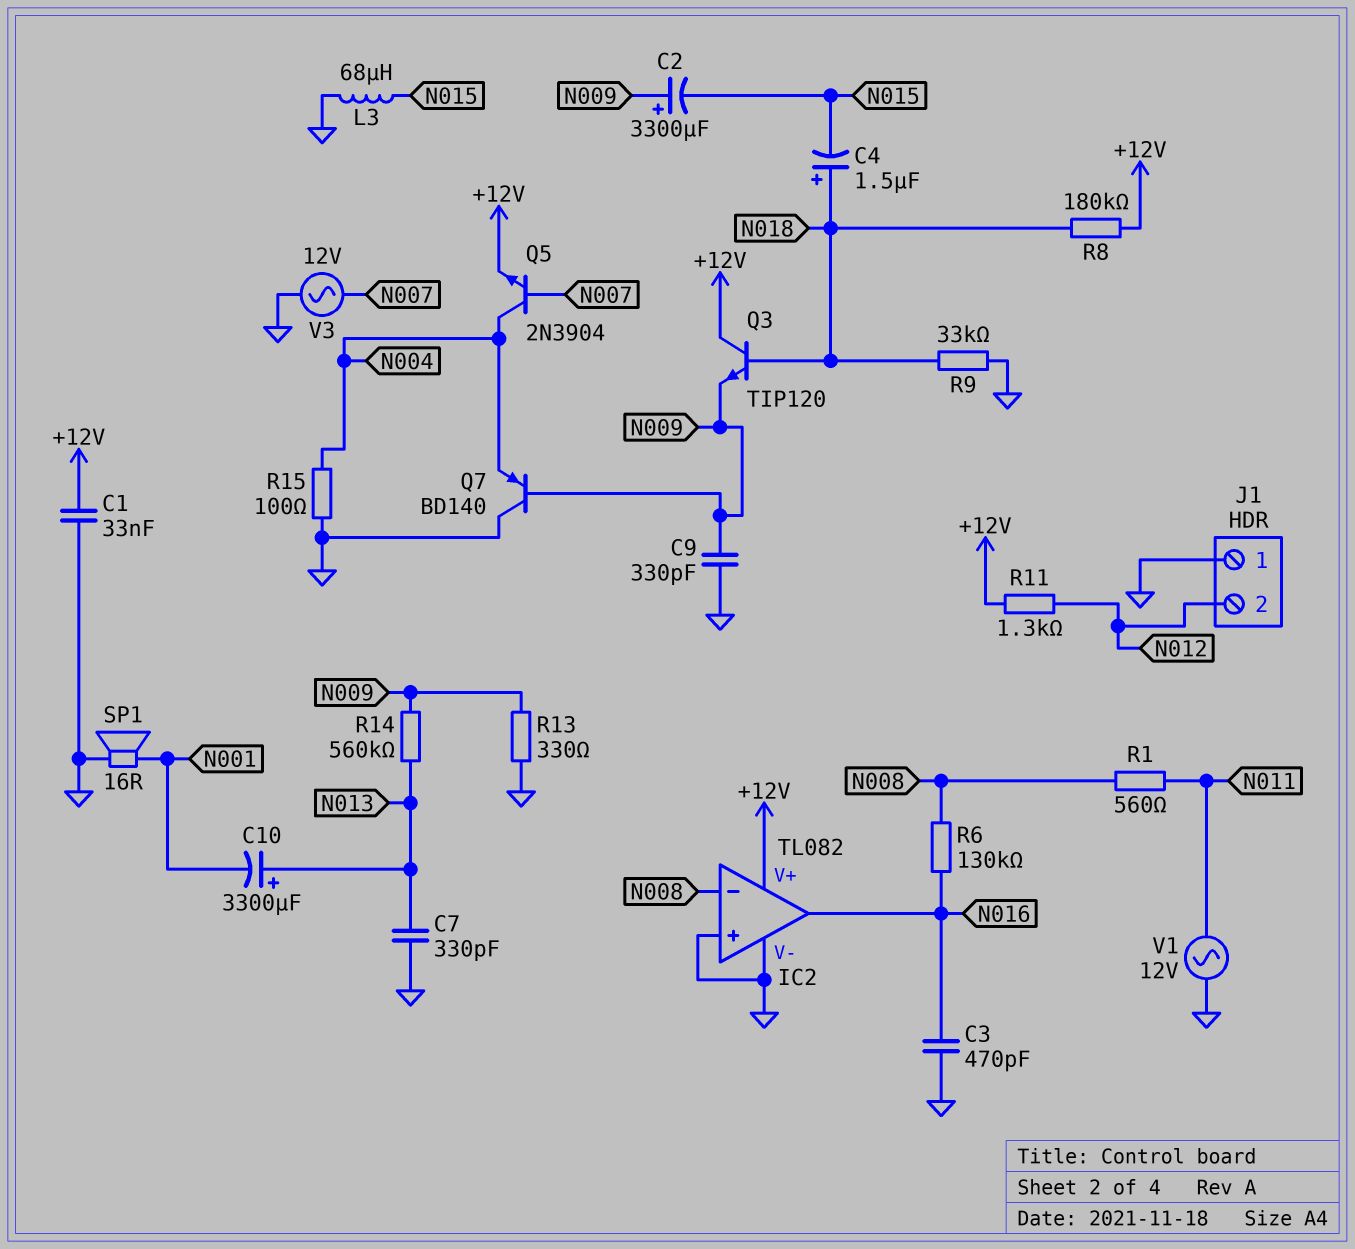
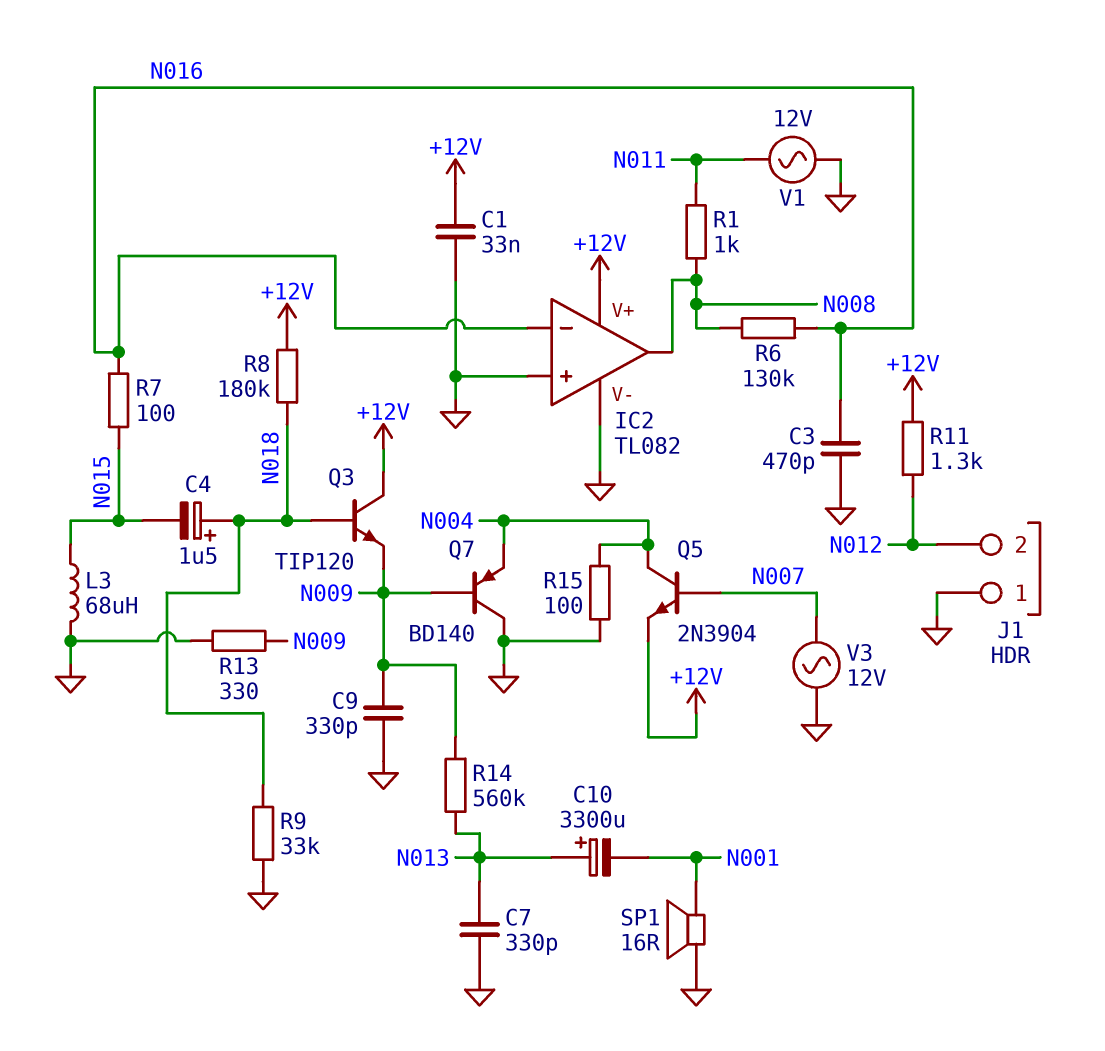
C2: 3300uF (plus N009, minus N015) -> none
IC2 pin in-: N008 -> N016
IC2 pin out: N016 -> N008
R1: 560 (N008, N011) -> 1k (N008, N011)
R7: none -> 100 (N015, N016)

